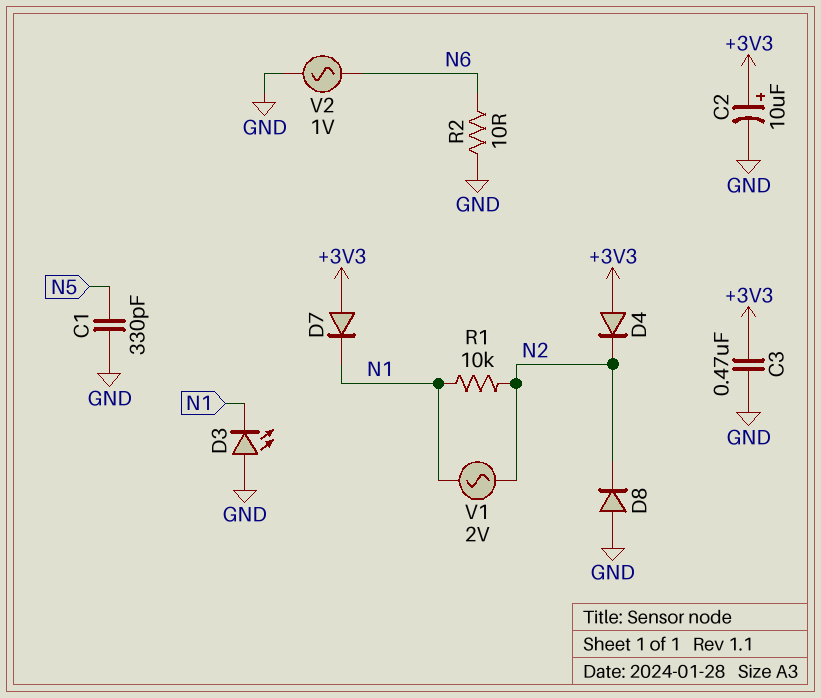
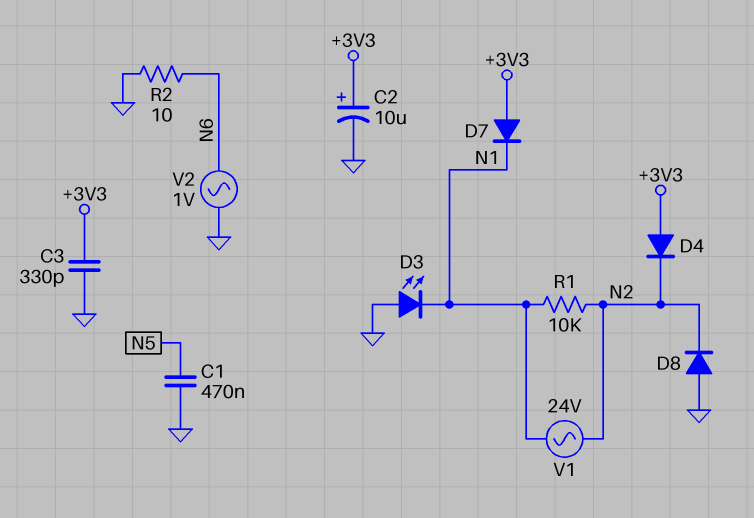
C1: 330pF (GND, N5) -> 470nF (GND, N5)
C3: 470nF (+3V3, GND) -> 330pF (+3V3, GND)
V1: AC 2V (N1, N2) -> AC 24V (N1, N2)

